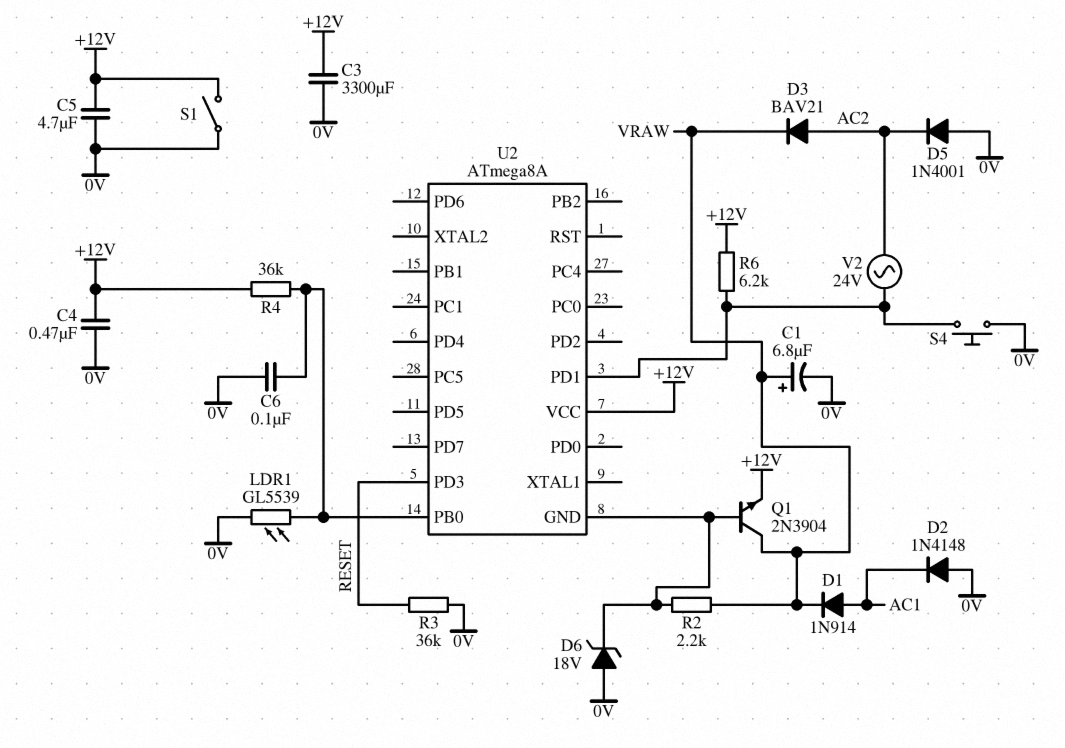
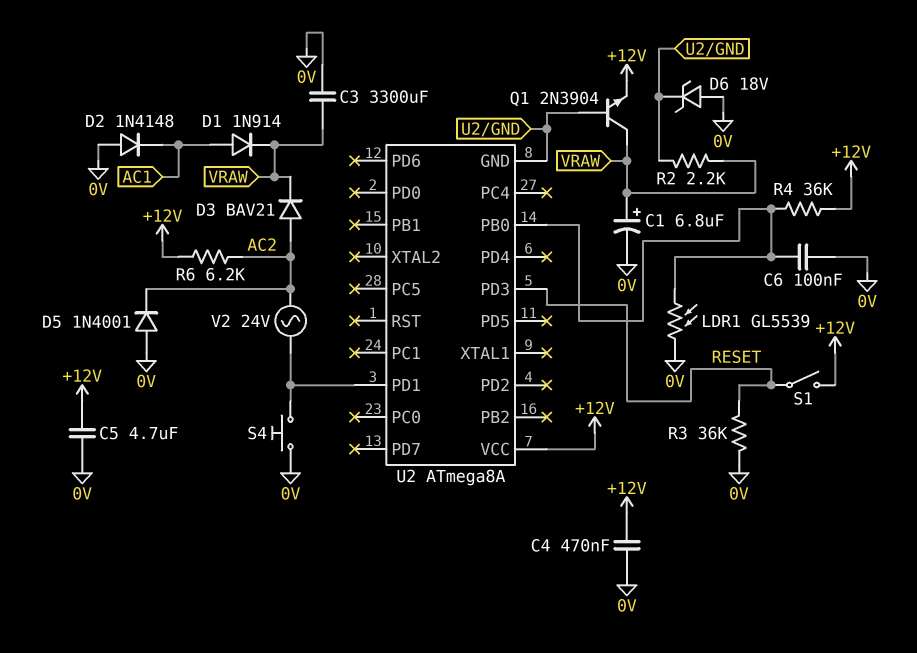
C3: 3300uF (+12V, 0V) -> 3300uF (0V, VRAW)
R6: 6.2k (+12V, U2/PD1) -> 6.2k (+12V, AC2)
S1: switch (+12V, 0V) -> switch (+12V, RESET)

